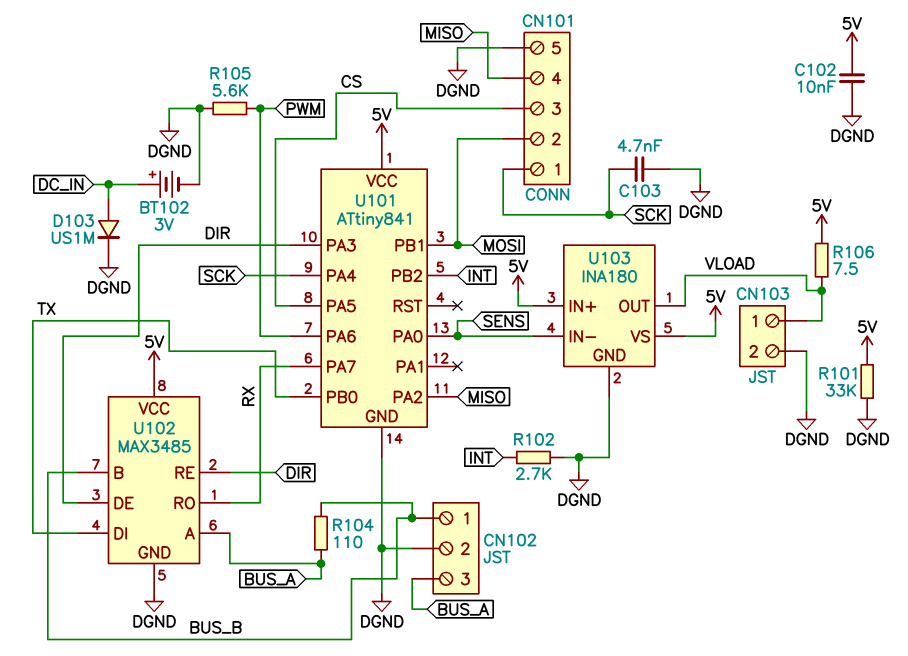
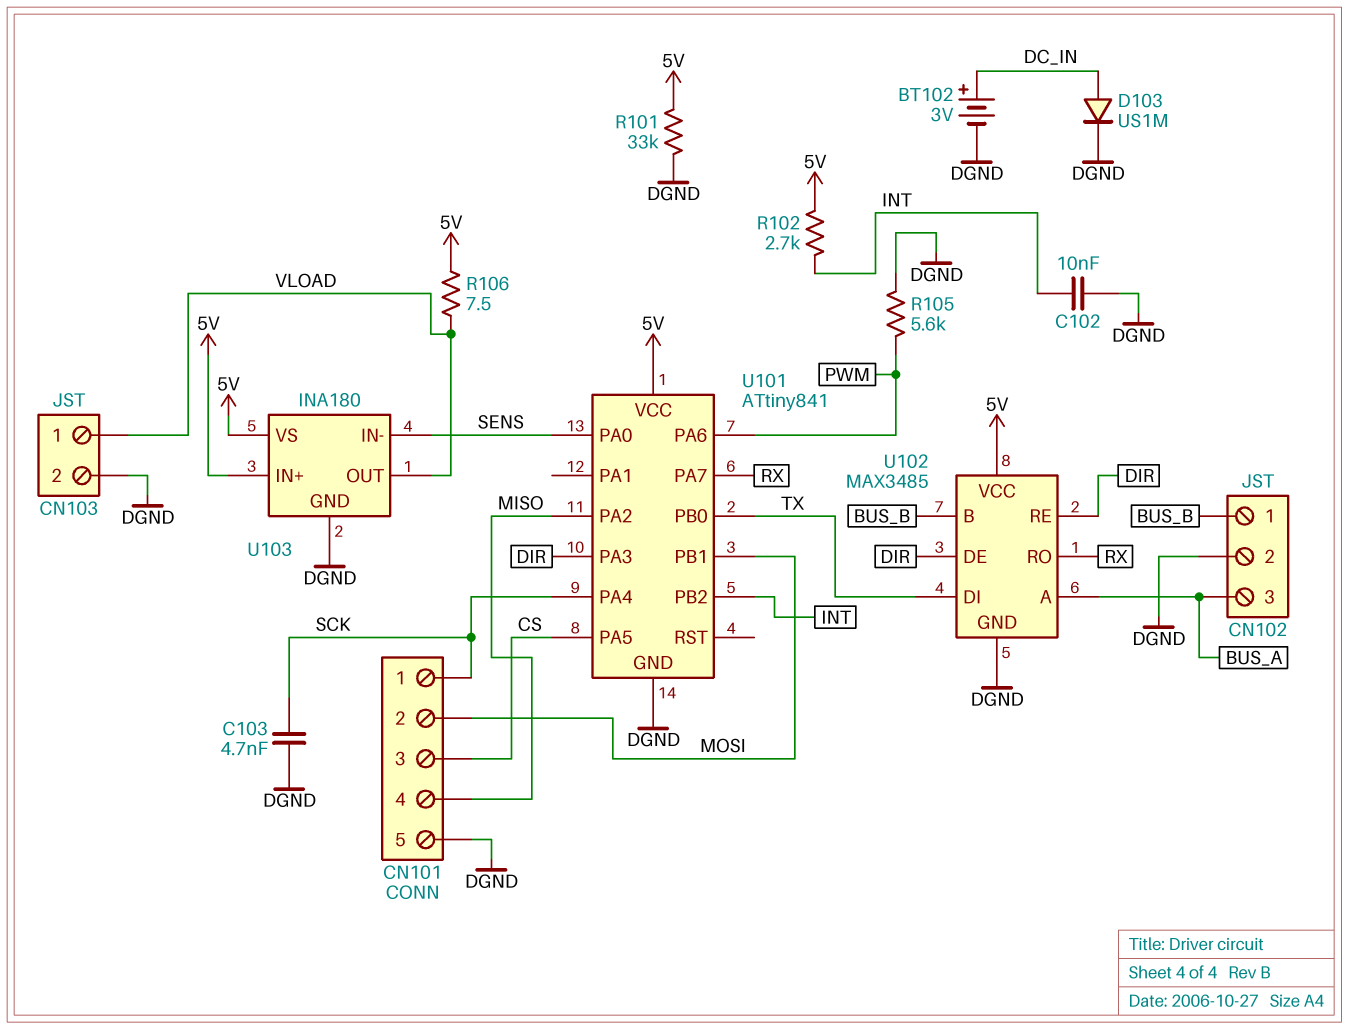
C102: 10nF (5V, DGND) -> 10nF (DGND, INT)
R102: 2.7k (DGND, INT) -> 2.7k (5V, INT)
R104: 110 (BUS_A, BUS_B) -> none

